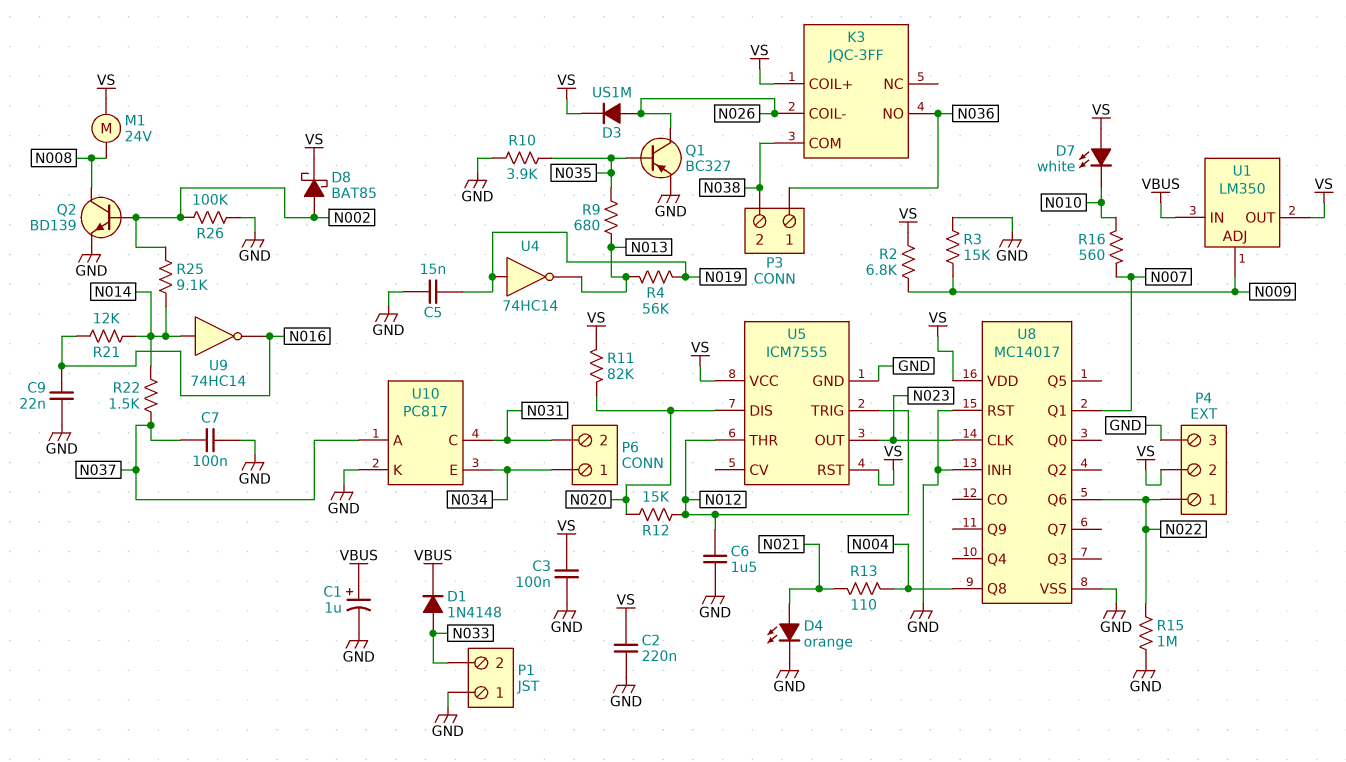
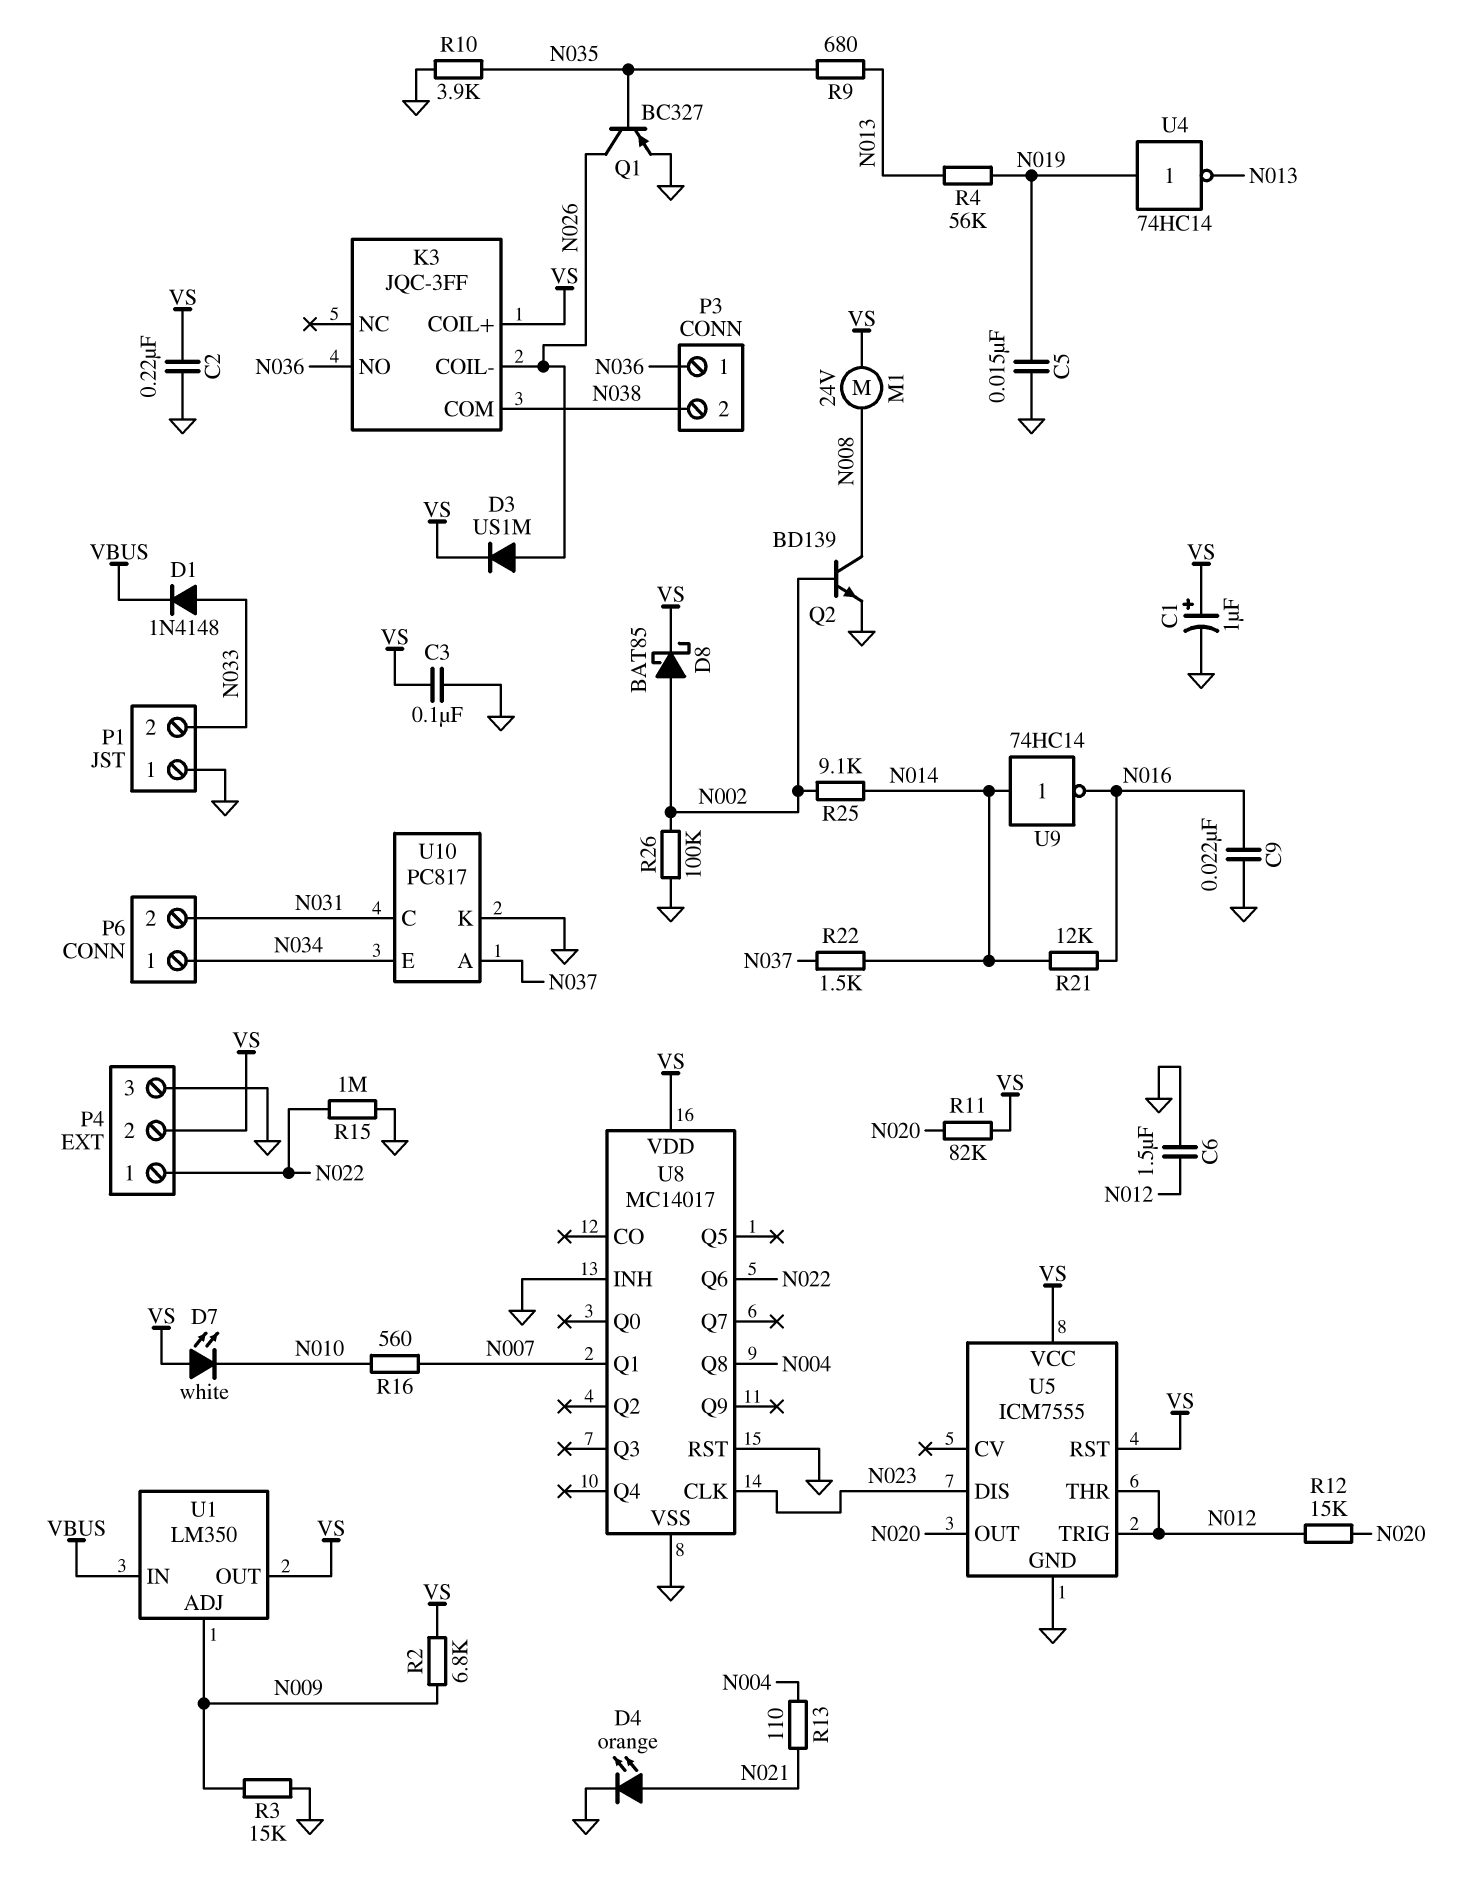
C1: 1uF (plus VBUS, minus GND) -> 1uF (plus VS, minus GND)
C7: 100nF (GND, N037) -> none
U5 pin DIS: N020 -> N023
U5 pin OUT: N023 -> N020

